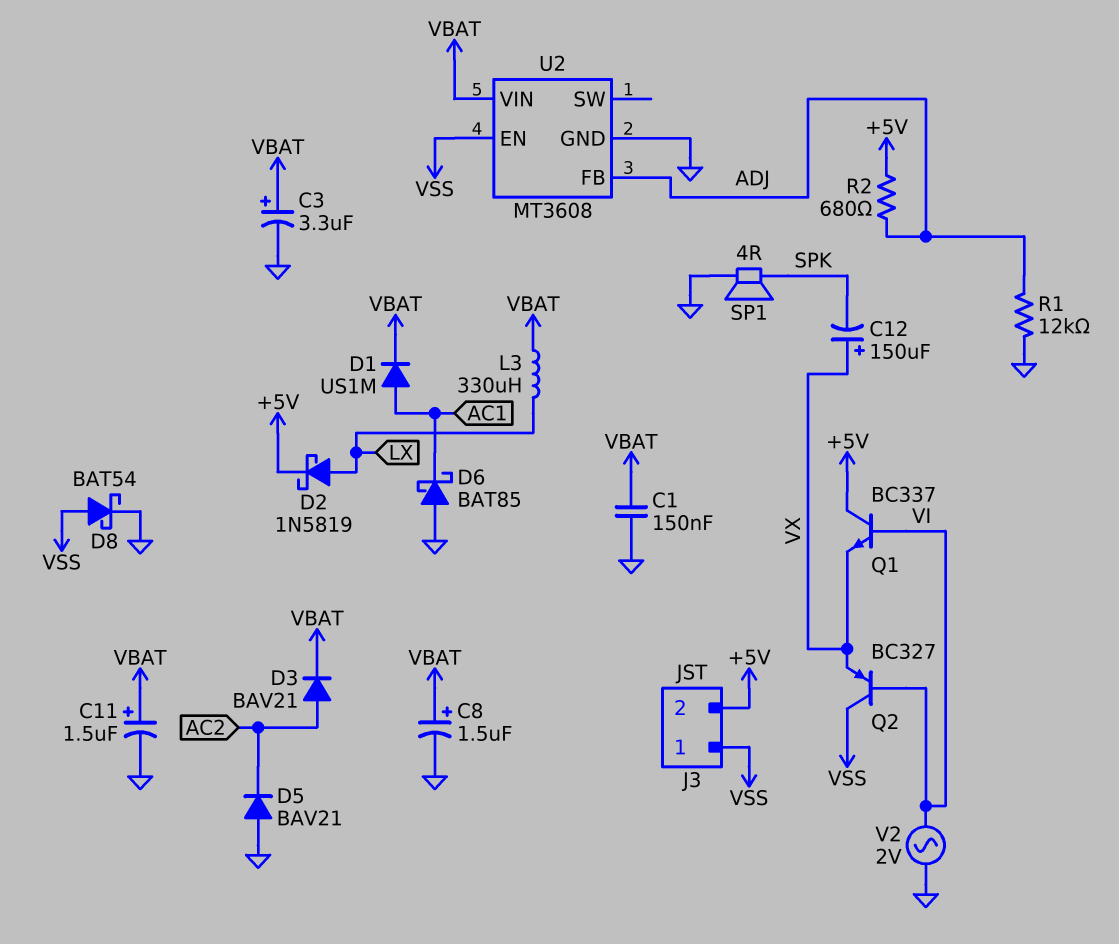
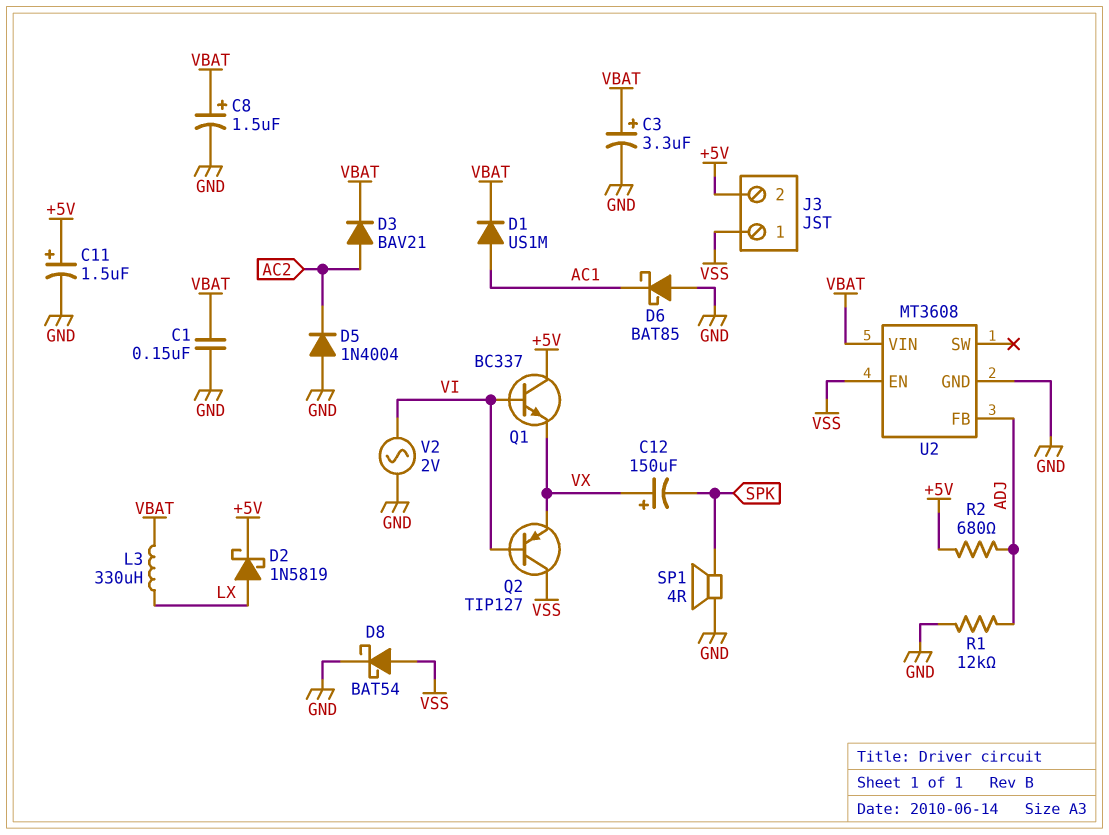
C11: 1.5uF (plus VBAT, minus GND) -> 1.5uF (plus +5V, minus GND)
D5: diode BAV21 (A GND, K AC2) -> diode 1N4004 (A GND, K AC2)
Q2: PNP BC327 (B VI, C VSS, E VX) -> PNP TIP127 (B VI, C VSS, E VX)

